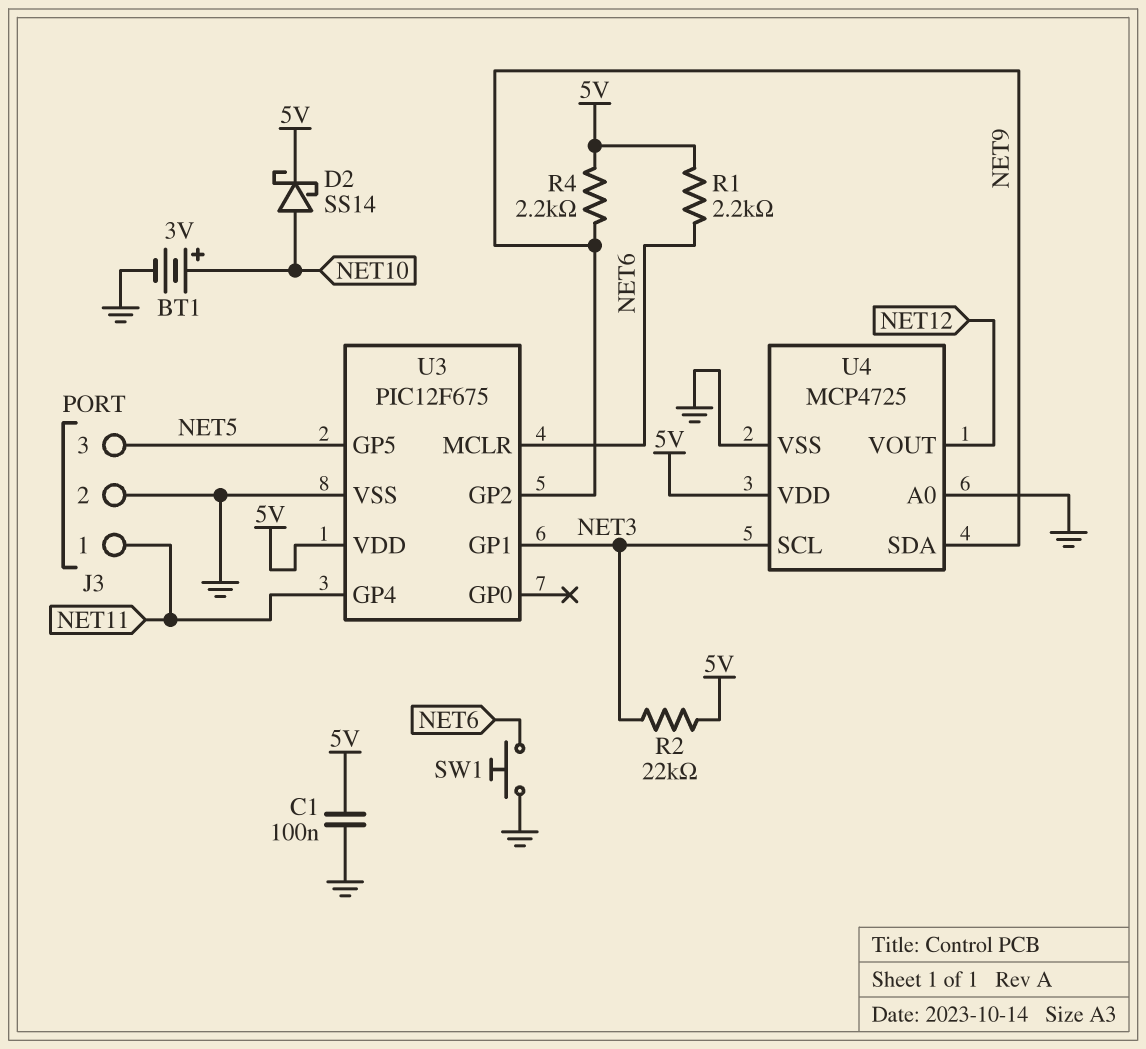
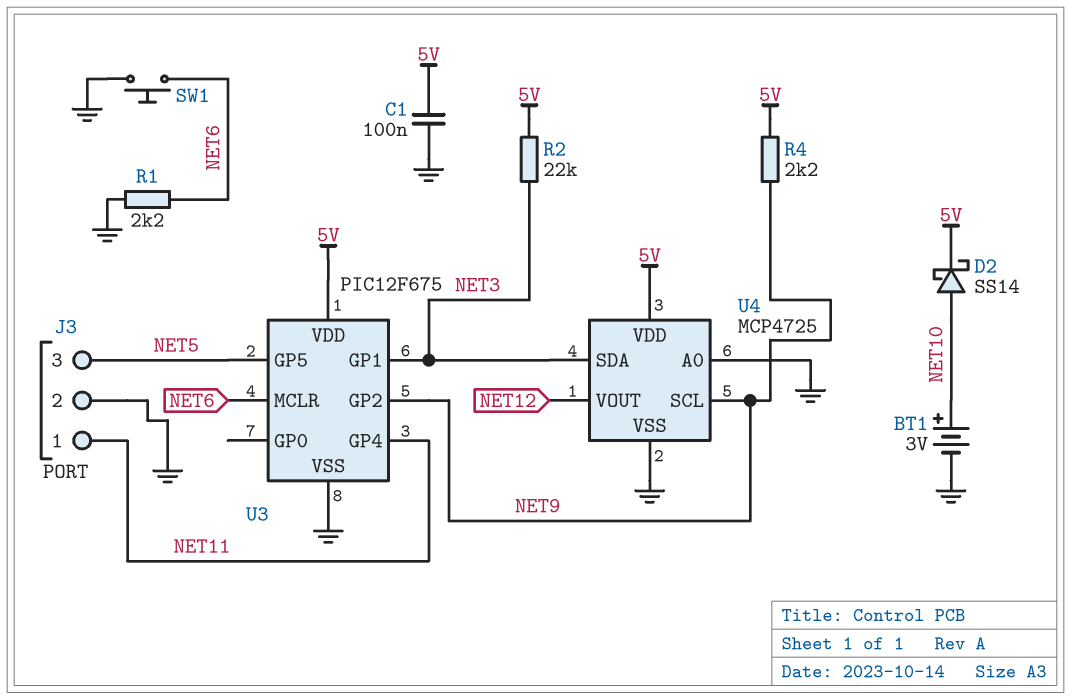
R1: 2.2k (5V, NET6) -> 2.2k (GND, NET6)
U4 pin SCL: NET3 -> NET9
U4 pin SDA: NET9 -> NET3

